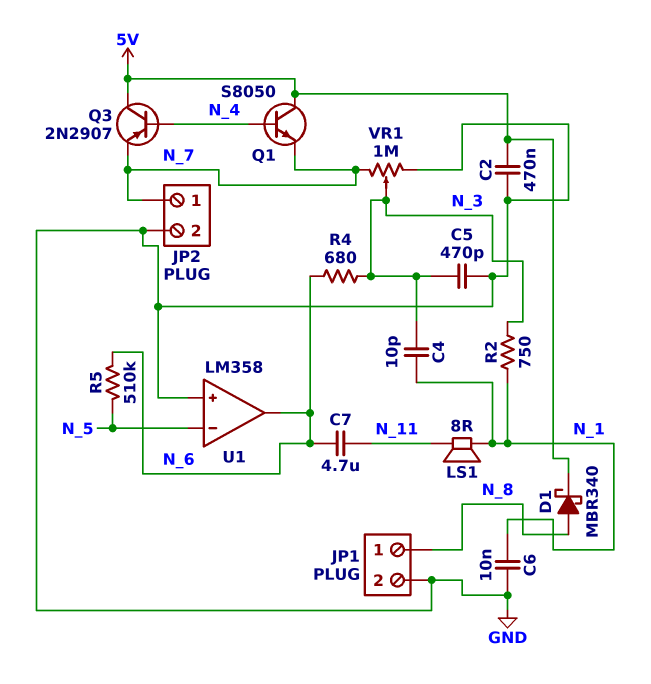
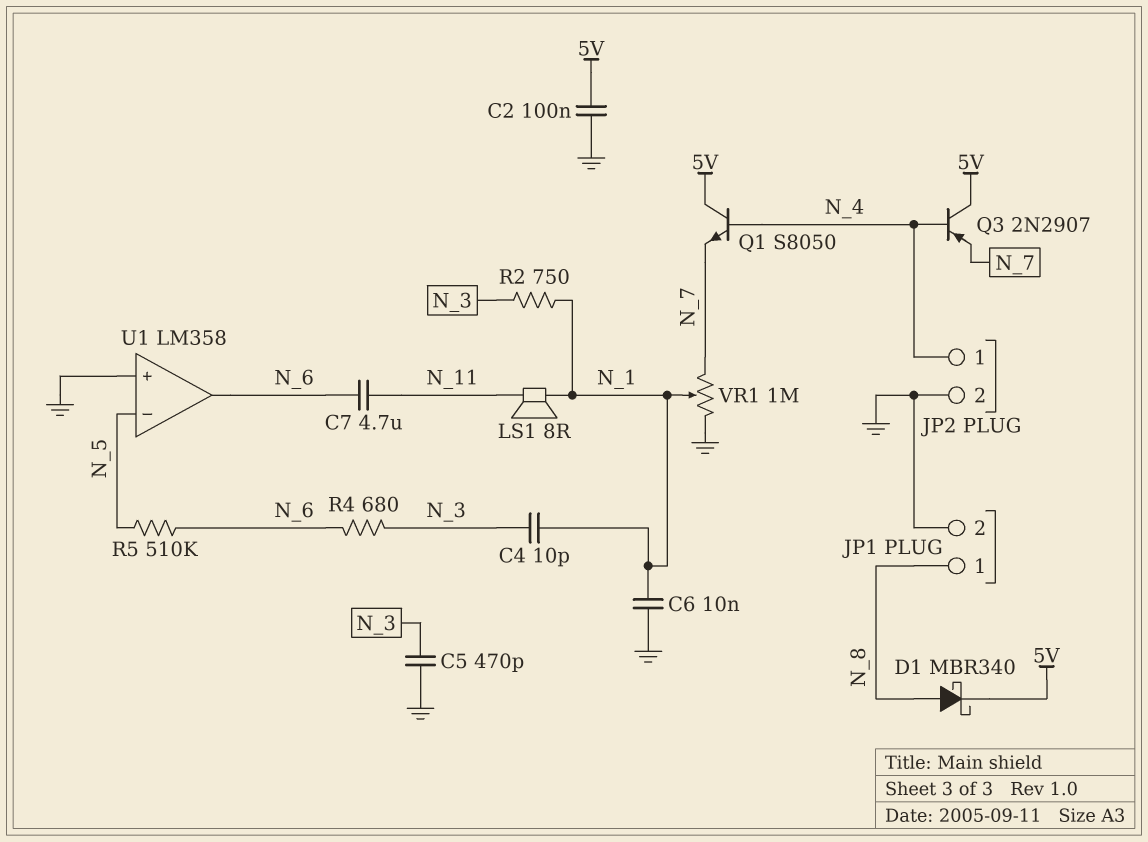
C2: 470nF (5V, GND) -> 100nF (5V, GND)
JP2 pin 1: N_7 -> N_4
VR1: 1M (GND, N_7, wiper N_3) -> 1M (GND, N_7, wiper N_1)

